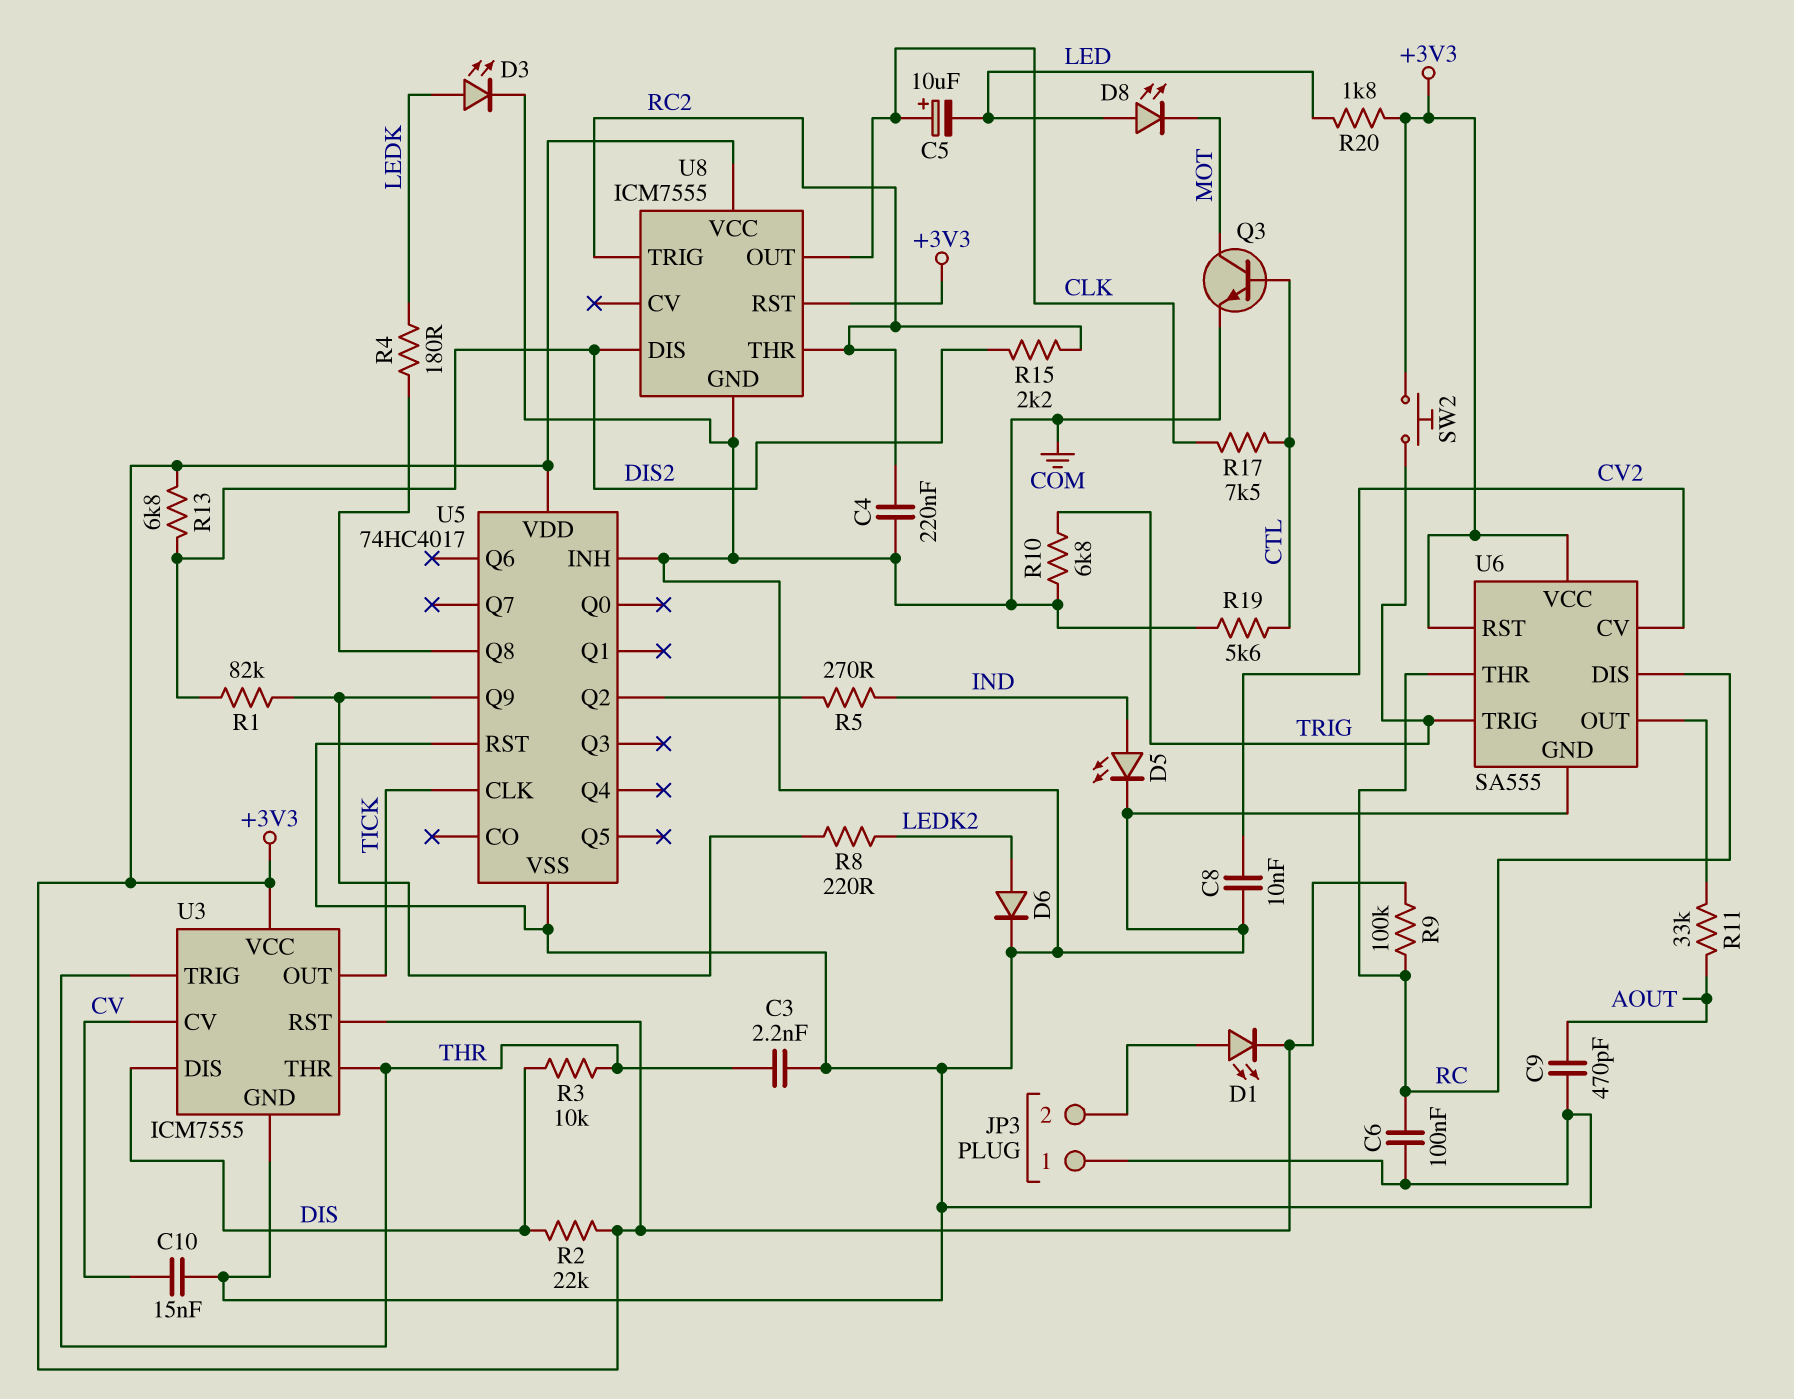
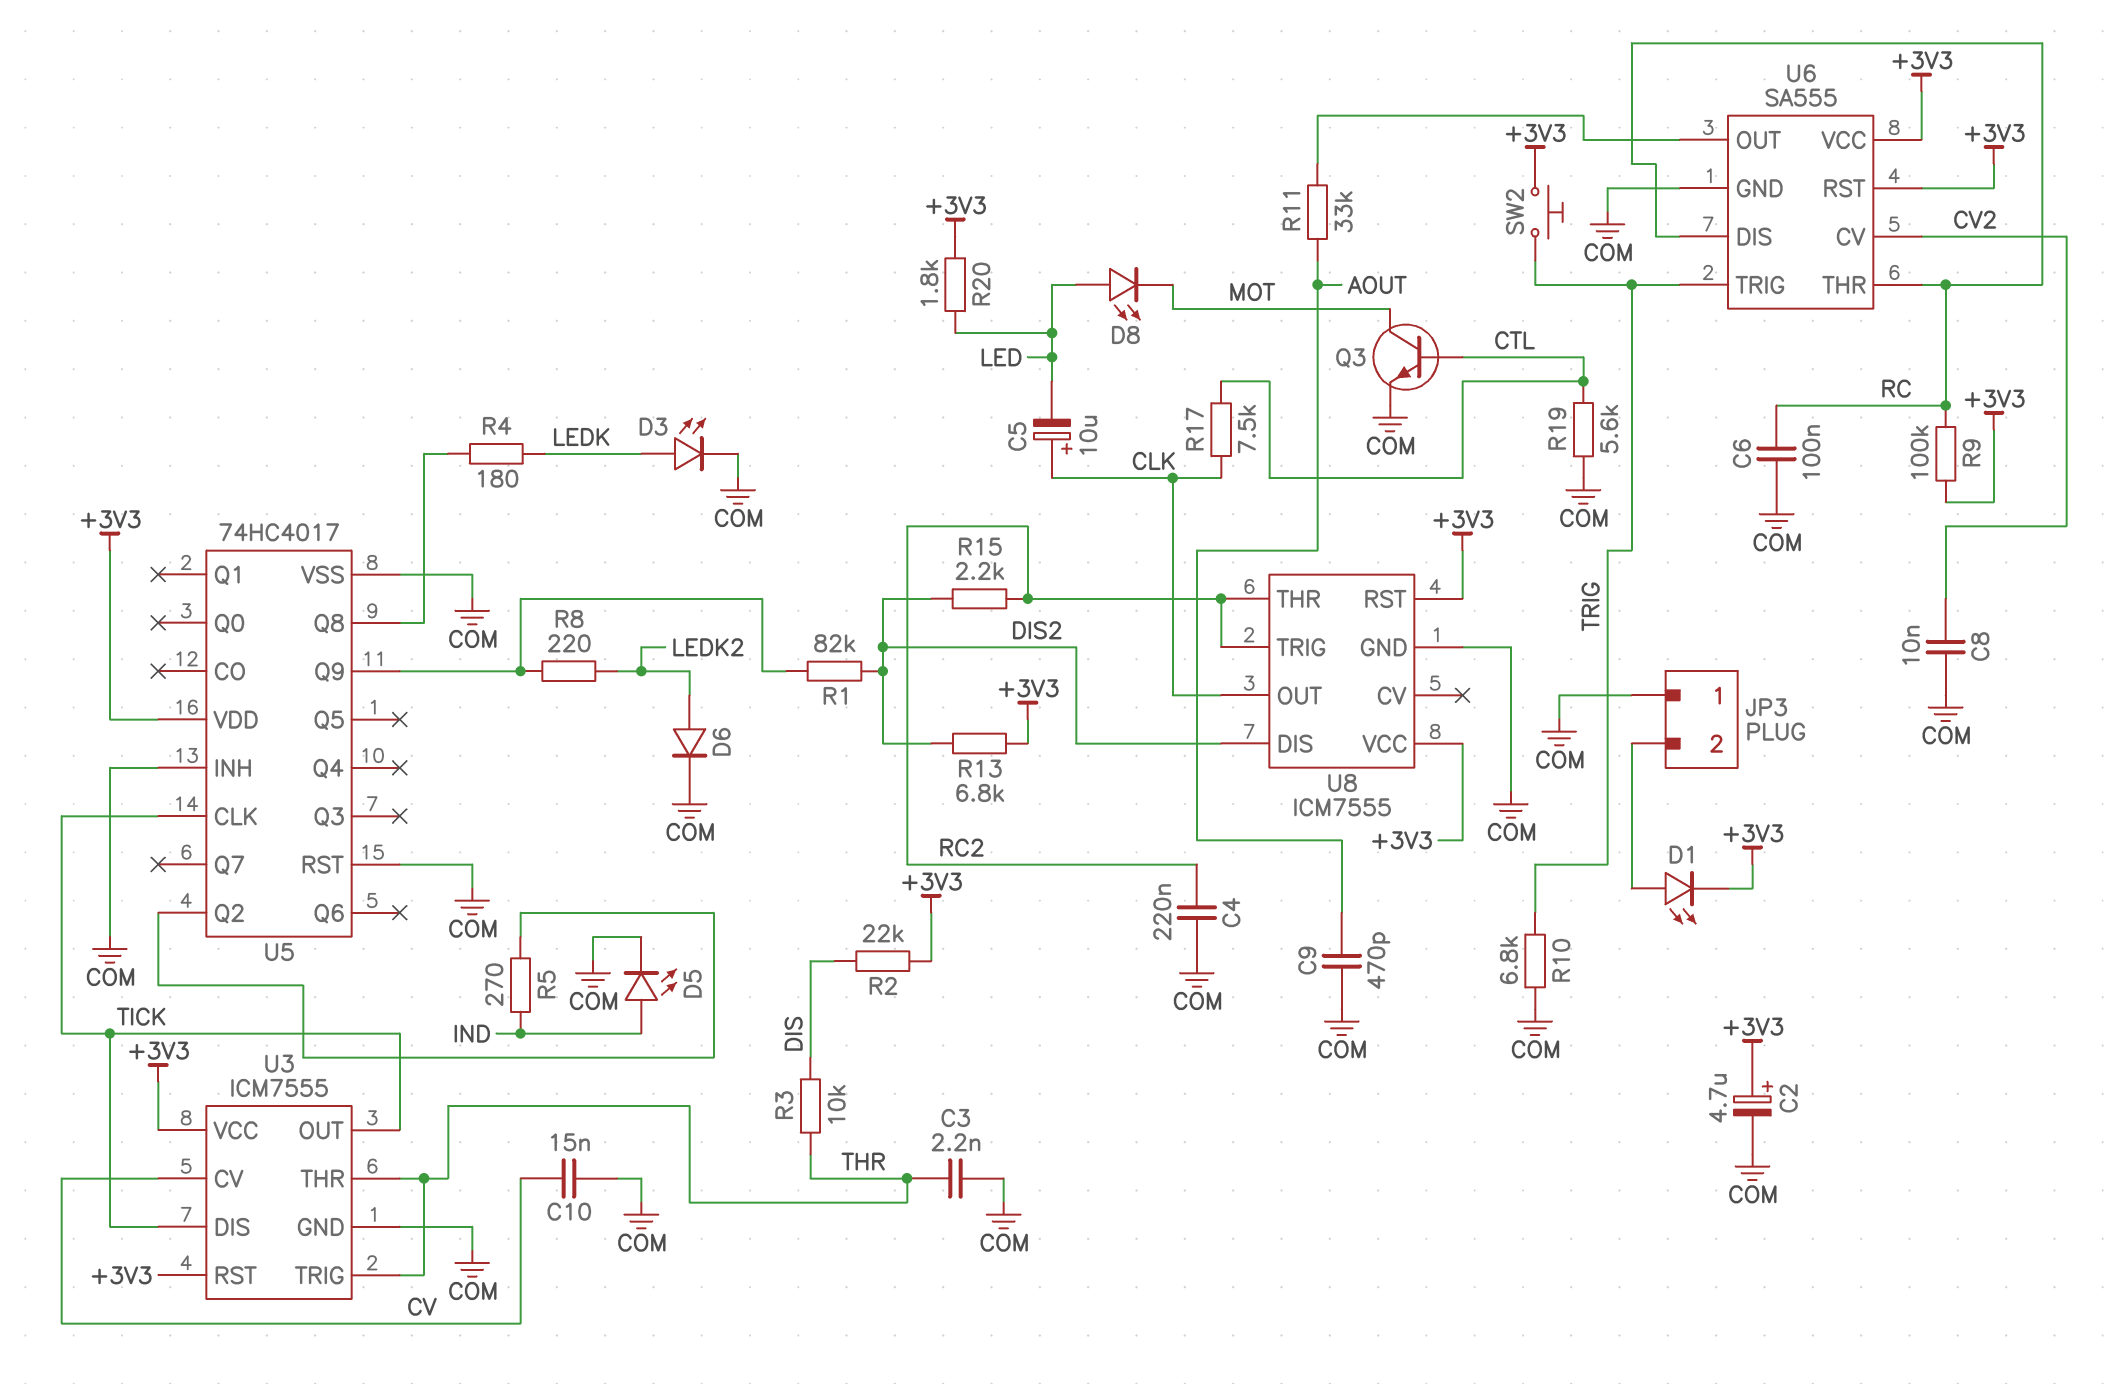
C2: none -> 4.7uF (plus +3V3, minus COM)
U3 pin DIS: DIS -> TICK

